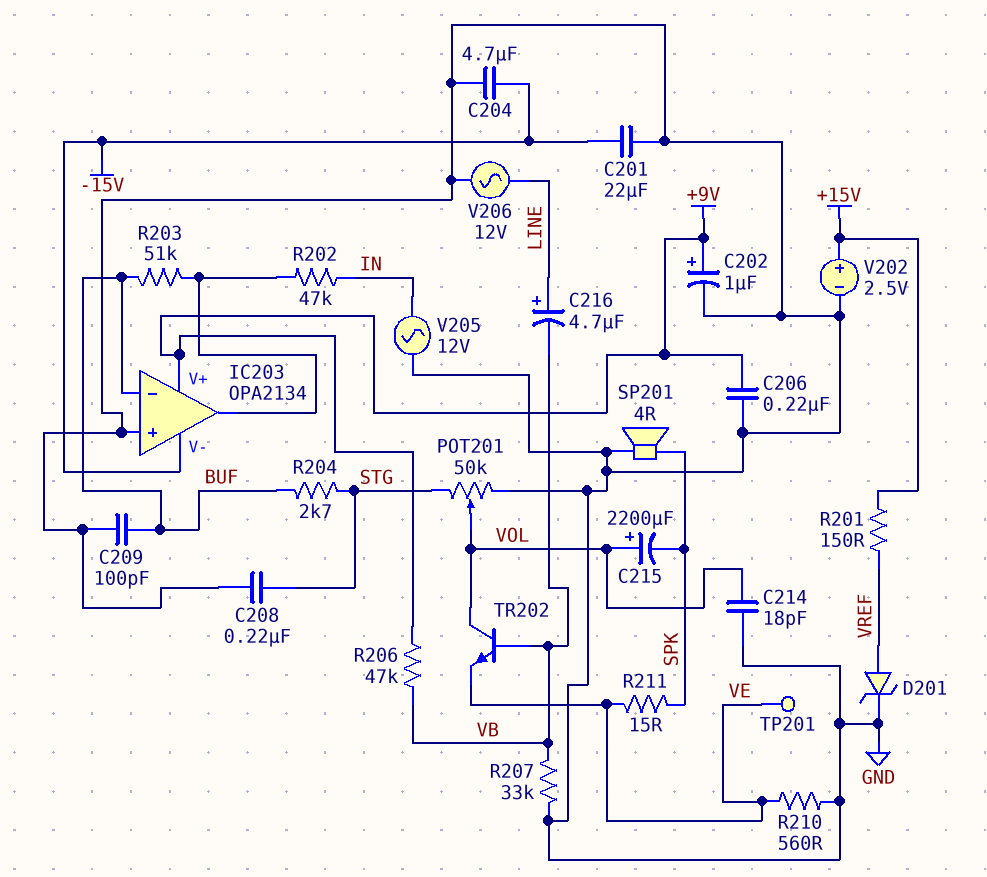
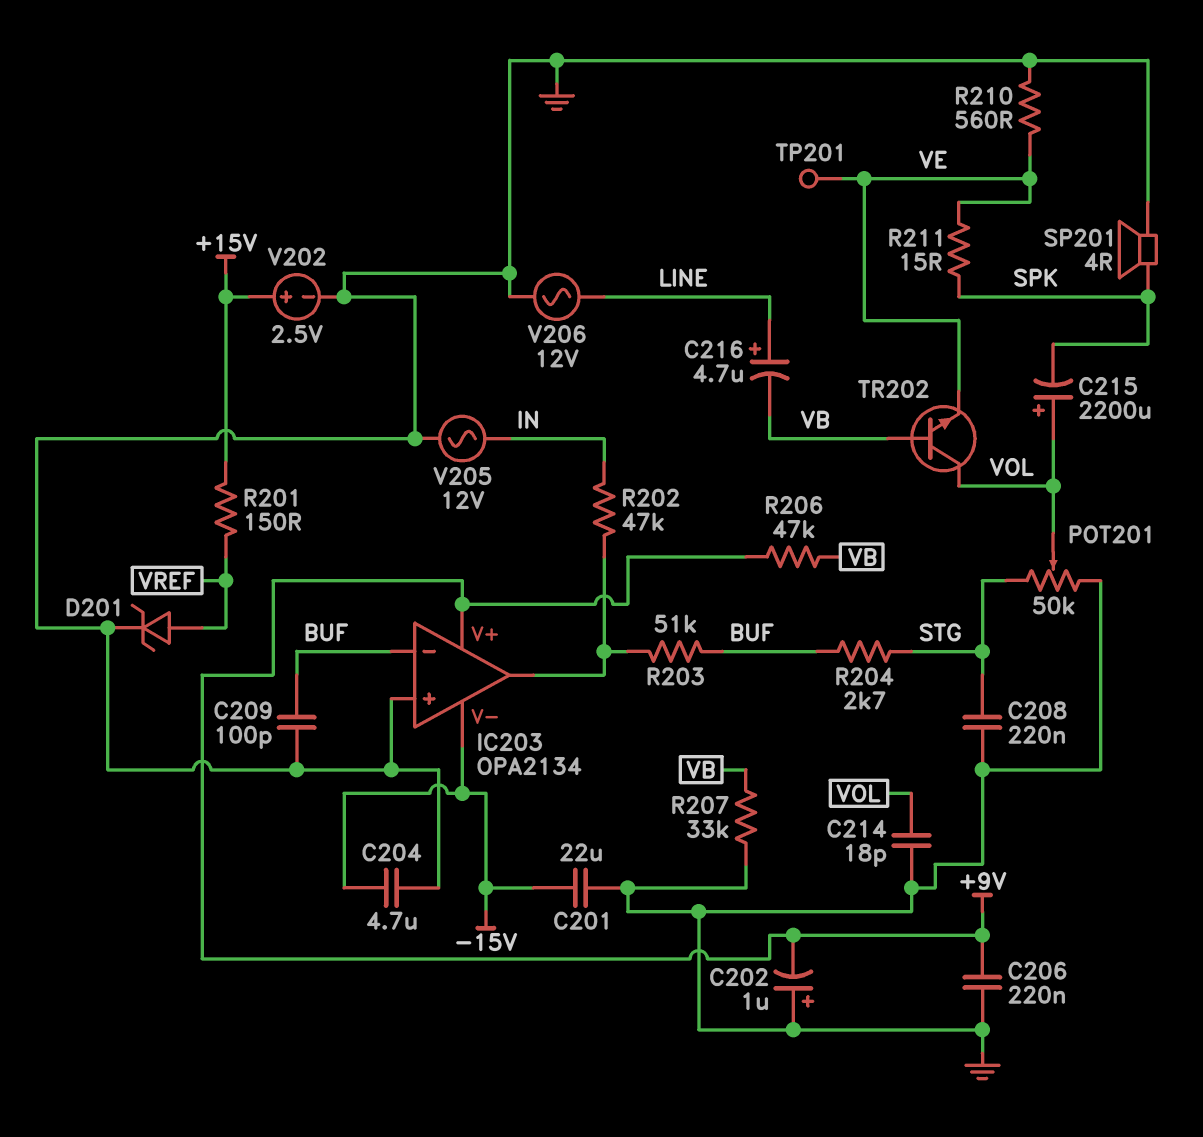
C202: 1uF (plus +9V, minus GND) -> 1uF (plus GND, minus +9V)

